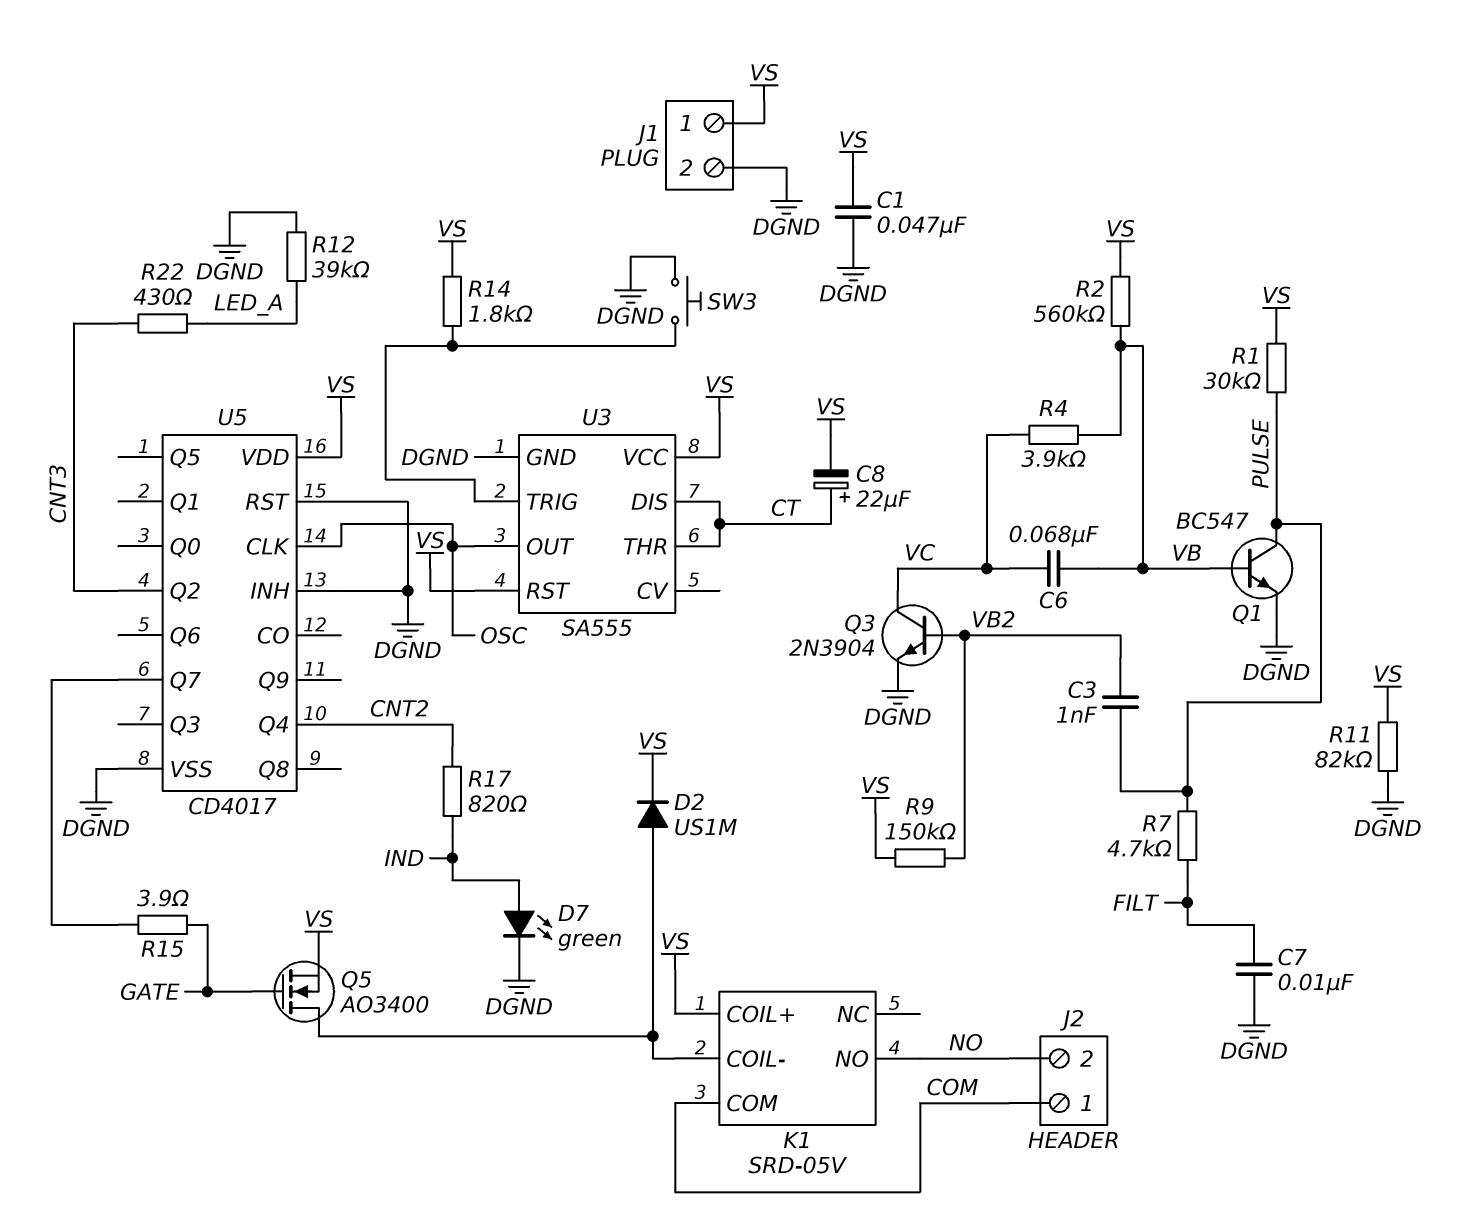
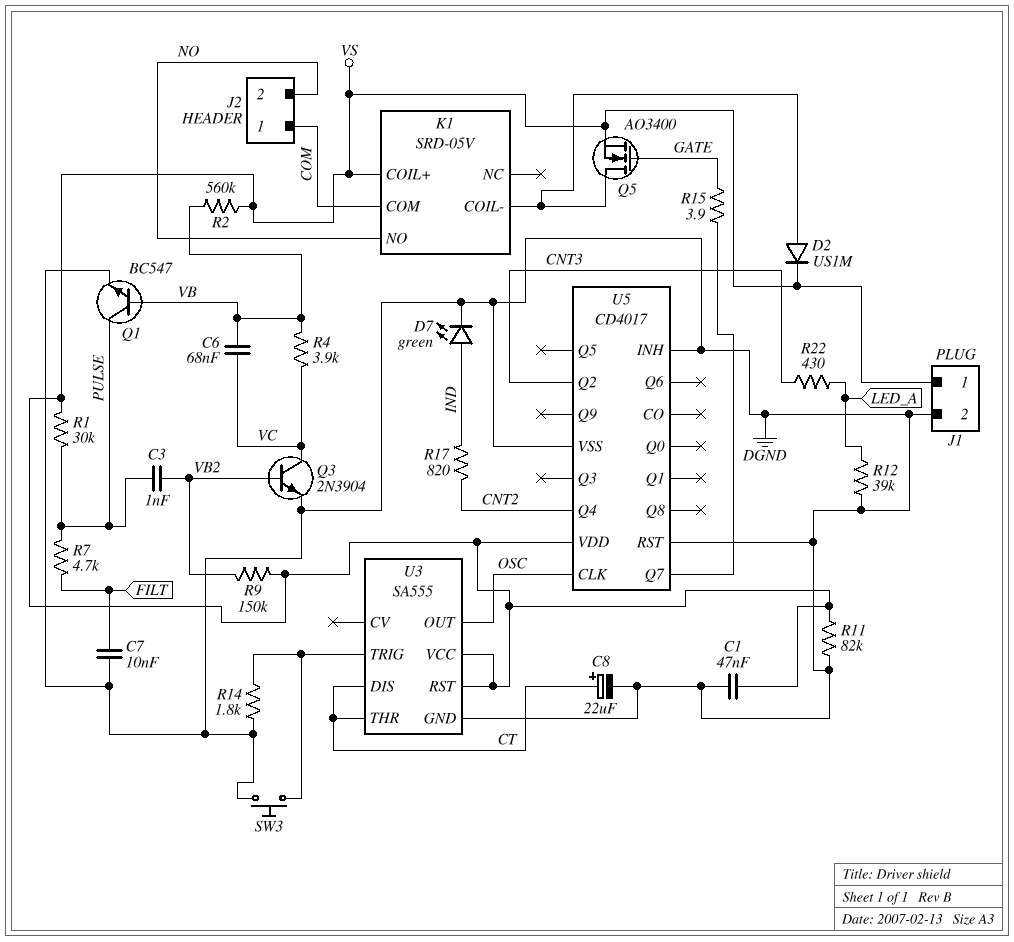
C8: 22uF (plus CT, minus VS) -> 22uF (plus CT, minus DGND)
R14: 1.8k (U3/TRIG, VS) -> 1.8k (DGND, U3/TRIG)

